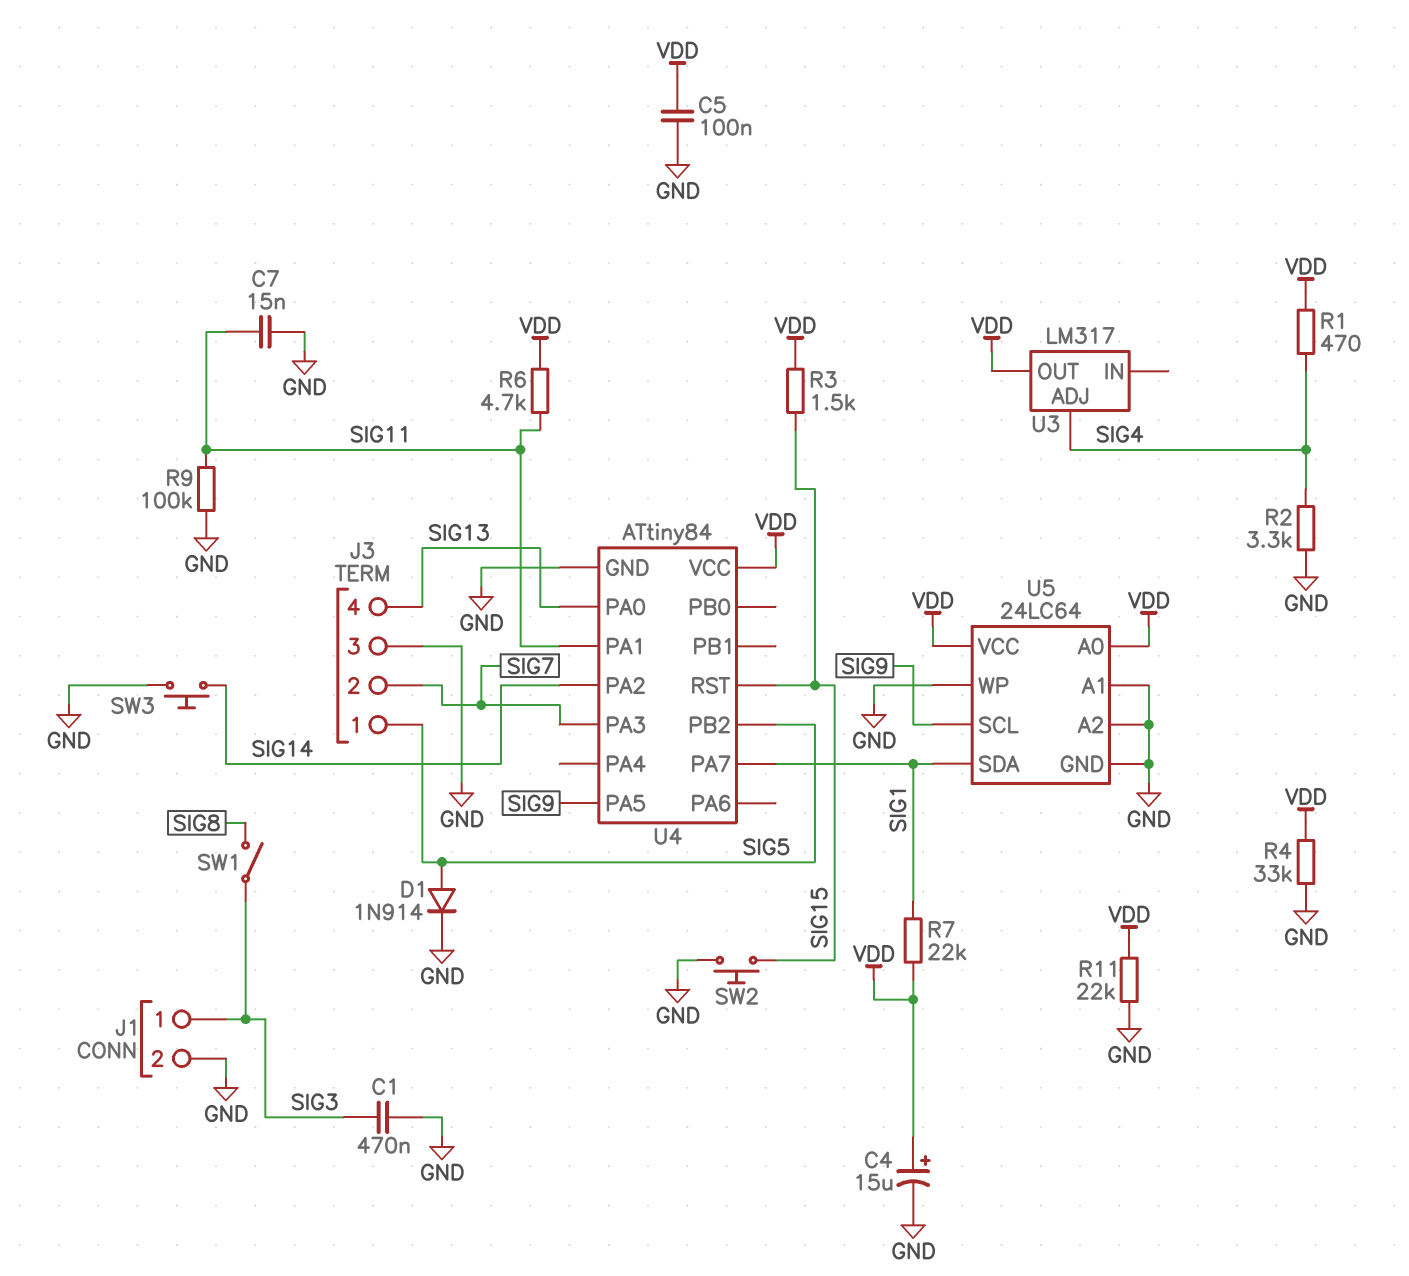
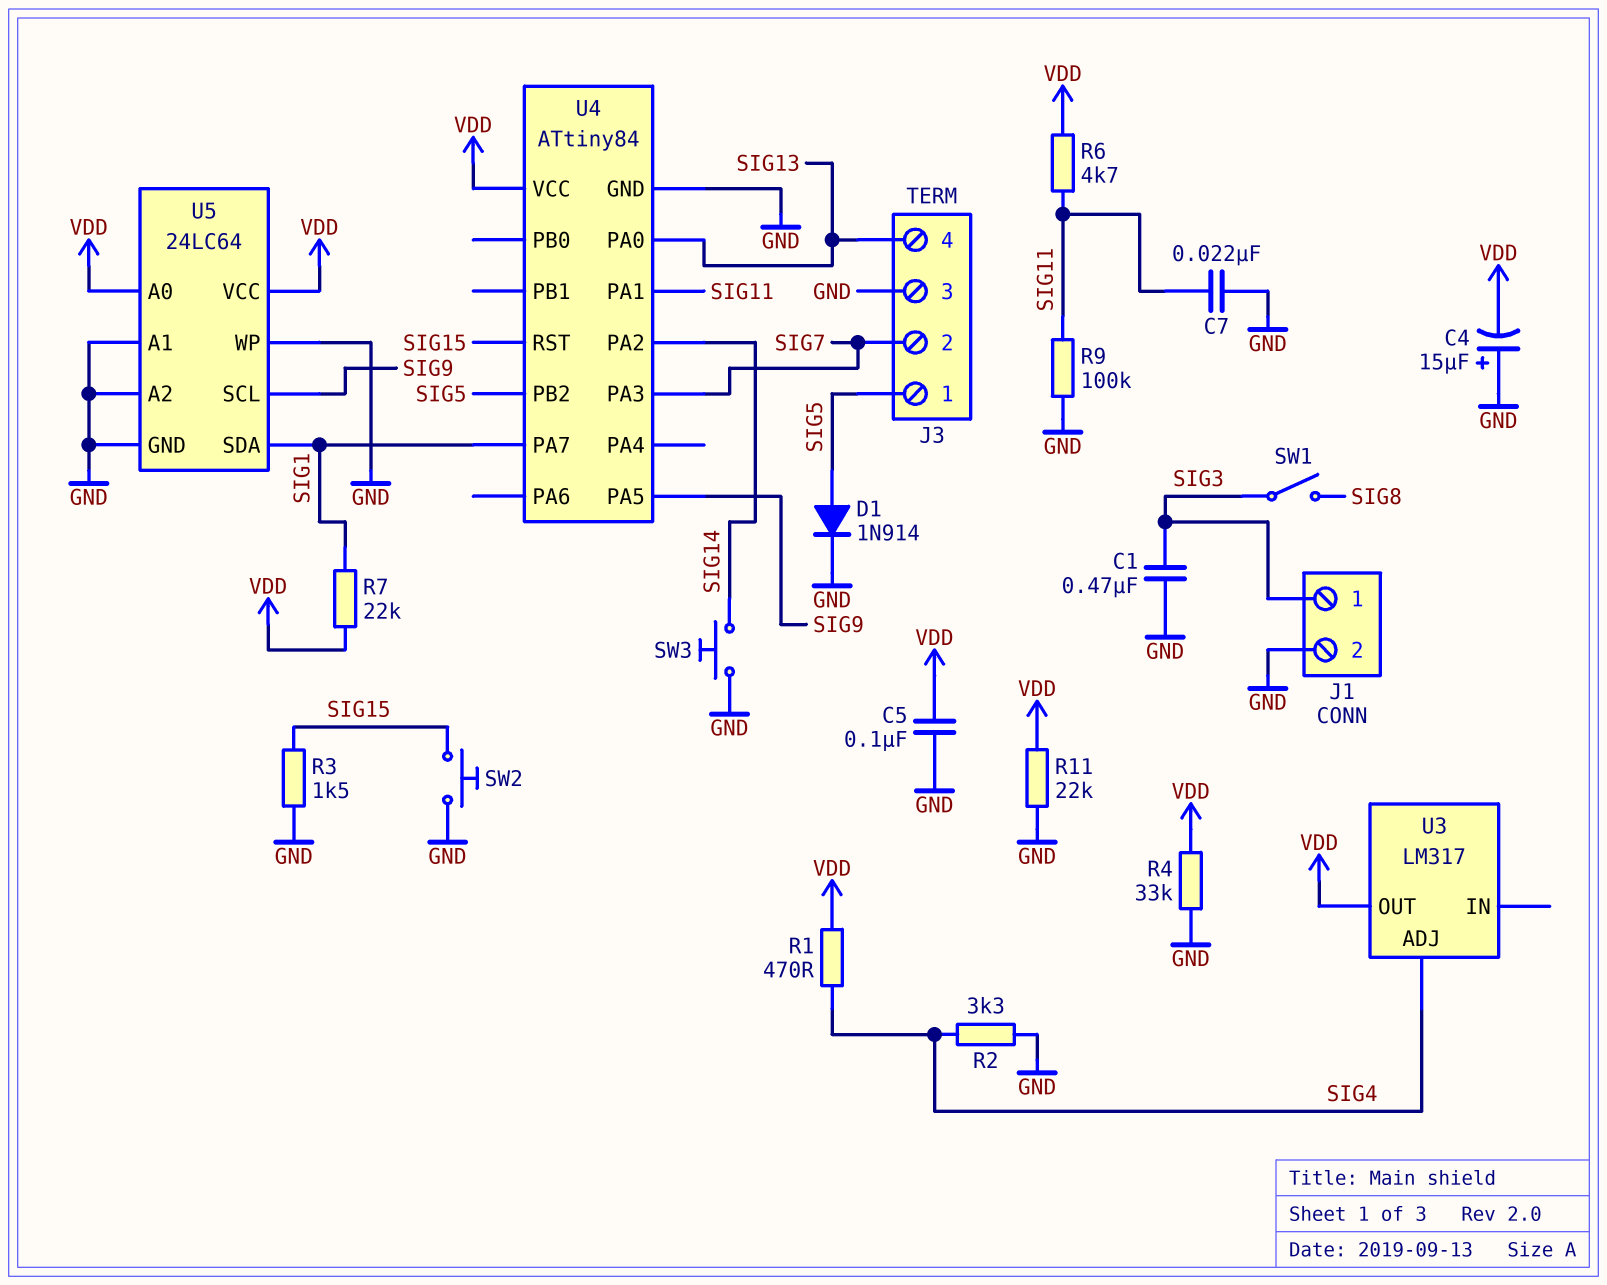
C4: 15uF (plus VDD, minus GND) -> 15uF (plus GND, minus VDD)
C7: 15nF (GND, SIG11) -> 22nF (GND, SIG11)
R3: 1.5k (SIG15, VDD) -> 1.5k (GND, SIG15)

